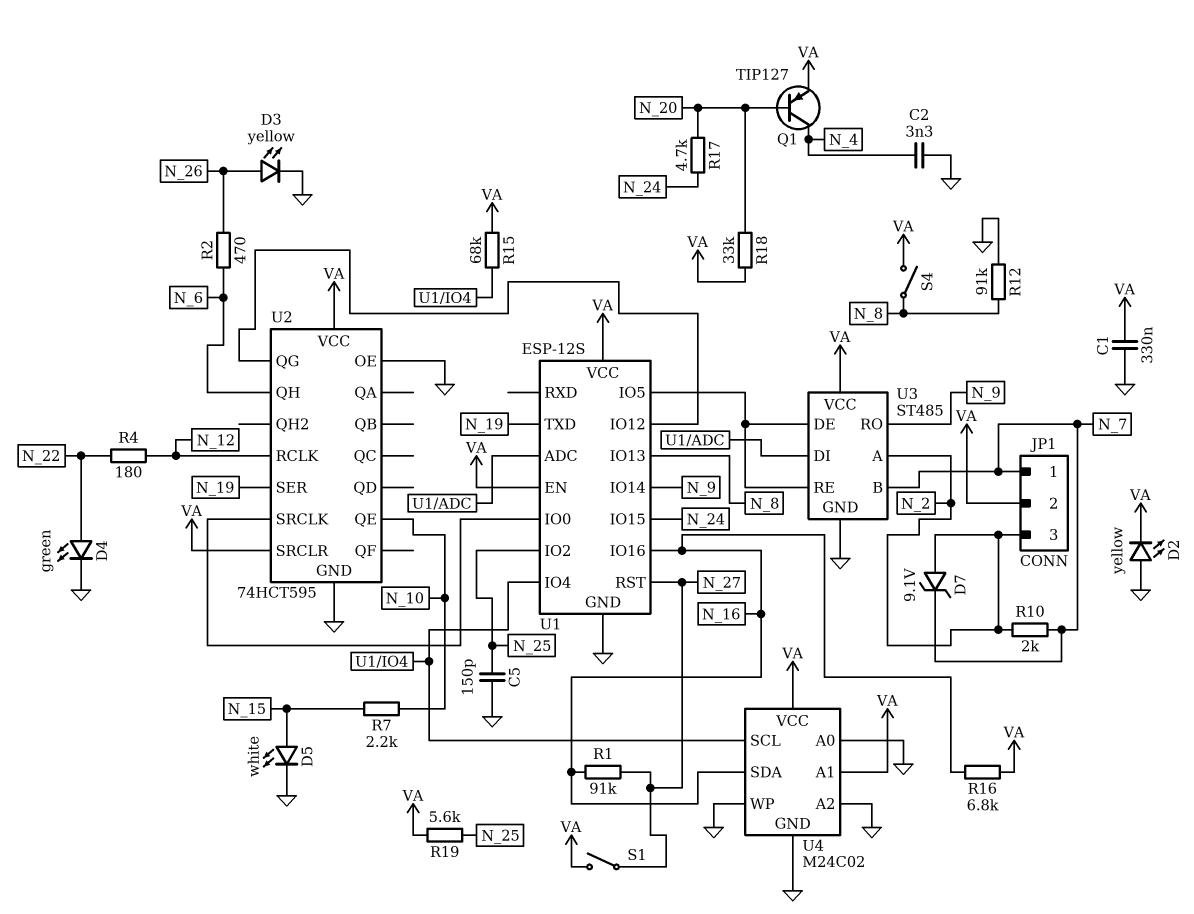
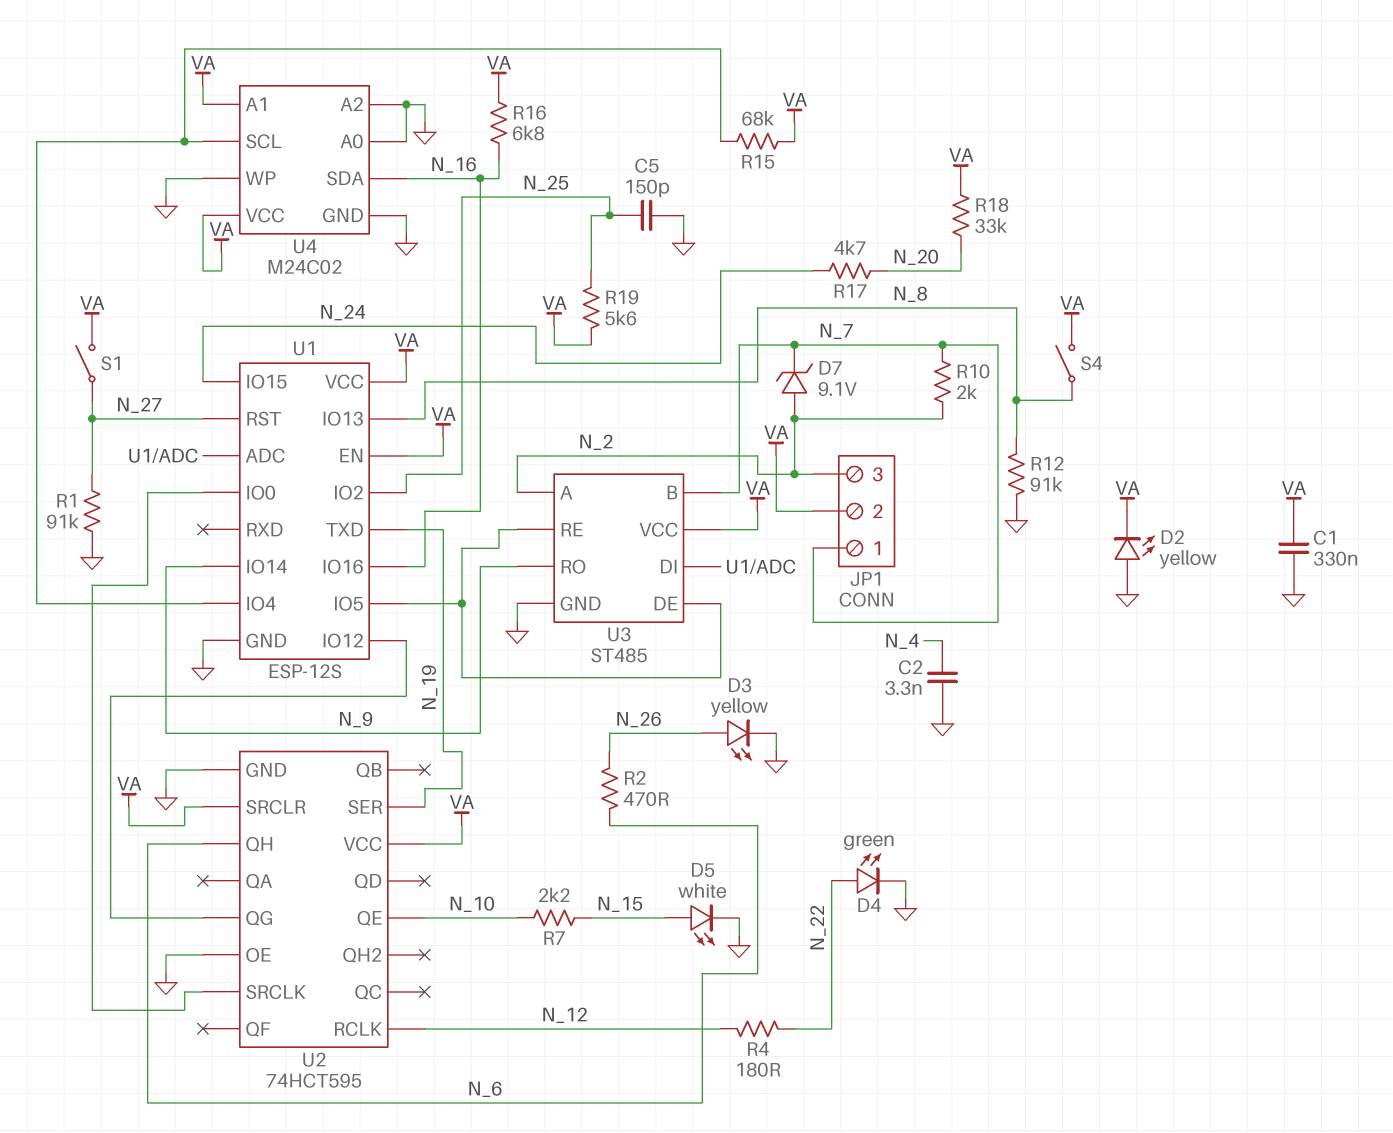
Q1: PNP TIP127 (B N_20, C N_4, E VA) -> none
R1: 91k (N_16, N_27) -> 91k (GND, N_27)

